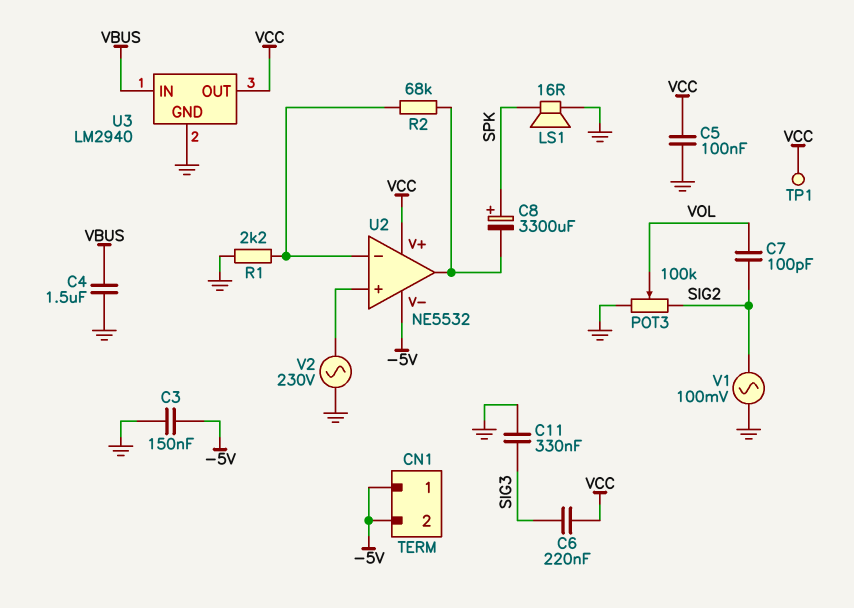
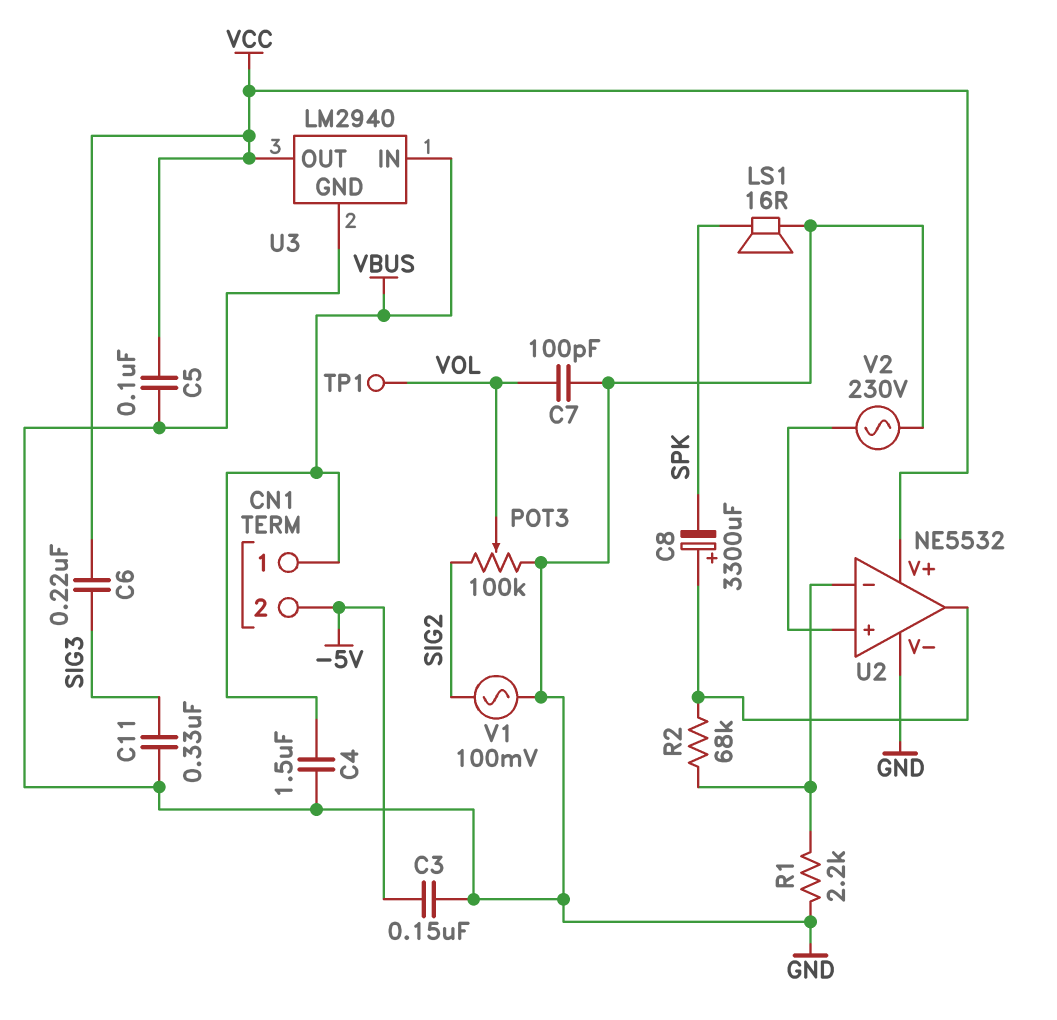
C7: 100pF (SIG2, VOL) -> 100pF (GND, VOL)
C8: 3300uF (plus SPK, minus U2/out) -> 3300uF (plus U2/out, minus SPK)
CN1 pin 1: -5V -> VBUS
TP1: test point (VCC) -> test point (VOL)
U2 pin V-: -5V -> GND

